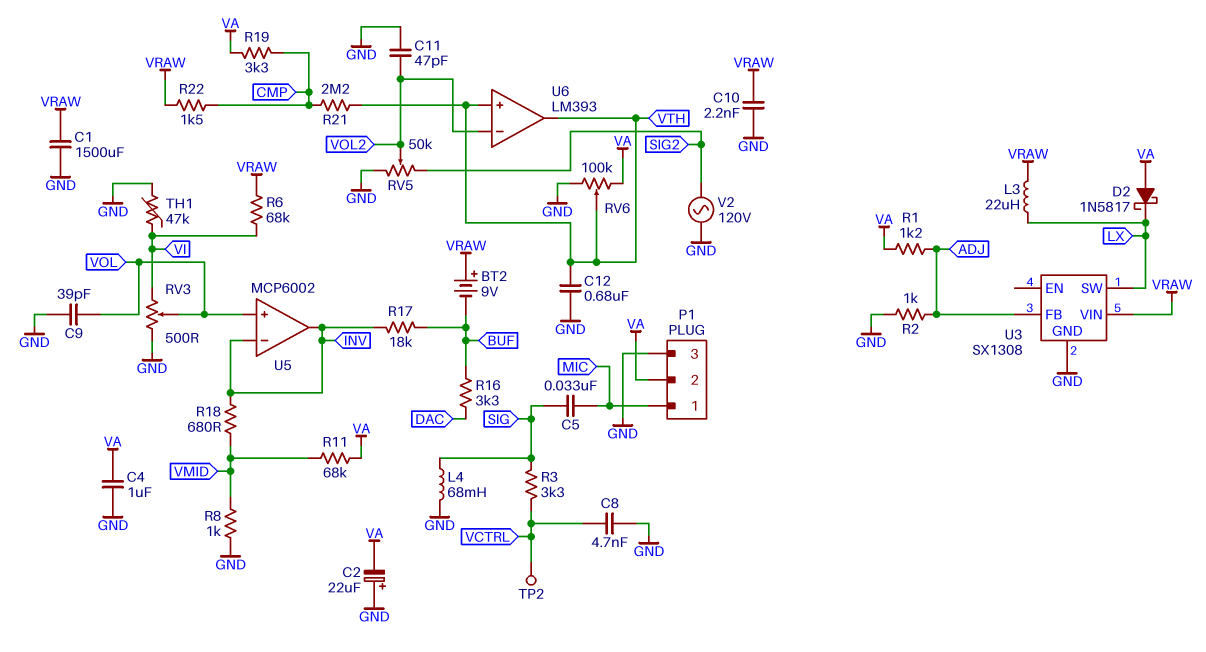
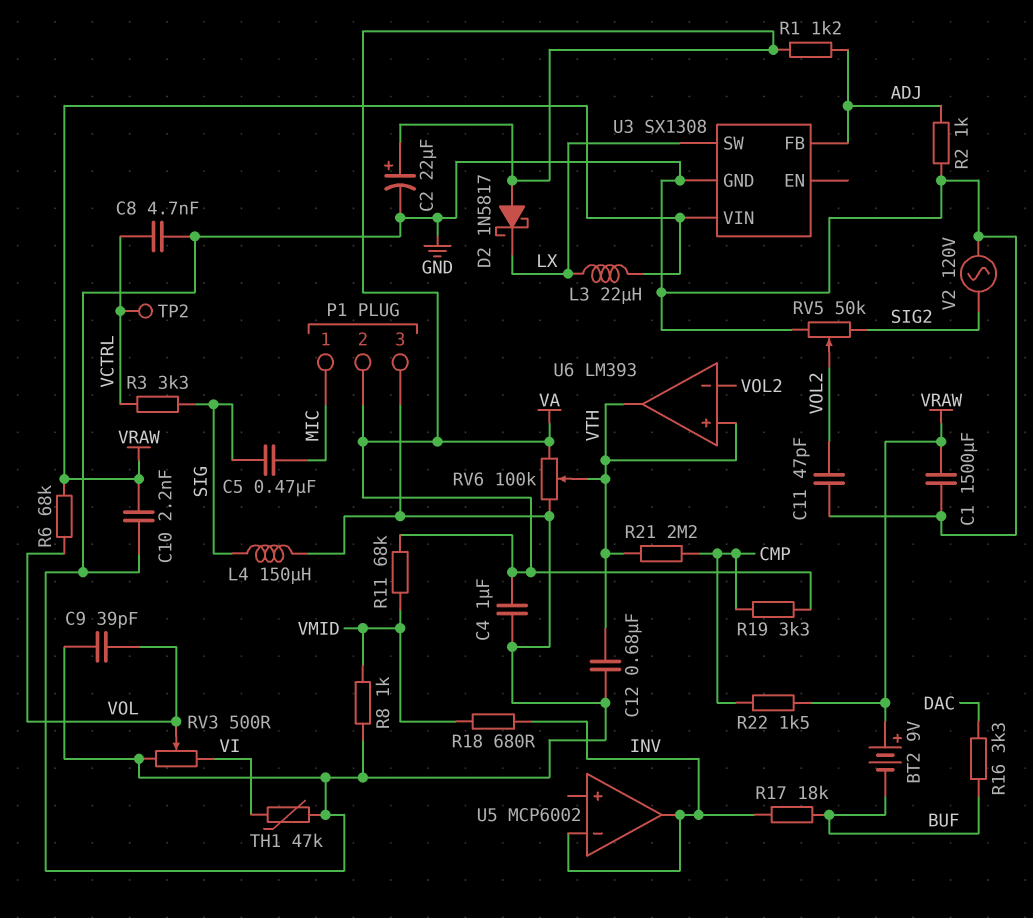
C2: 22uF (plus GND, minus VA) -> 22uF (plus VA, minus GND)
C5: 33nF (MIC, SIG) -> 470nF (MIC, SIG)
L4: 68mH (GND, SIG) -> 150uH (GND, SIG)
R6: 68k (VI, VRAW) -> 68k (VOL, VRAW)
U5 pin in+: VOL -> none

